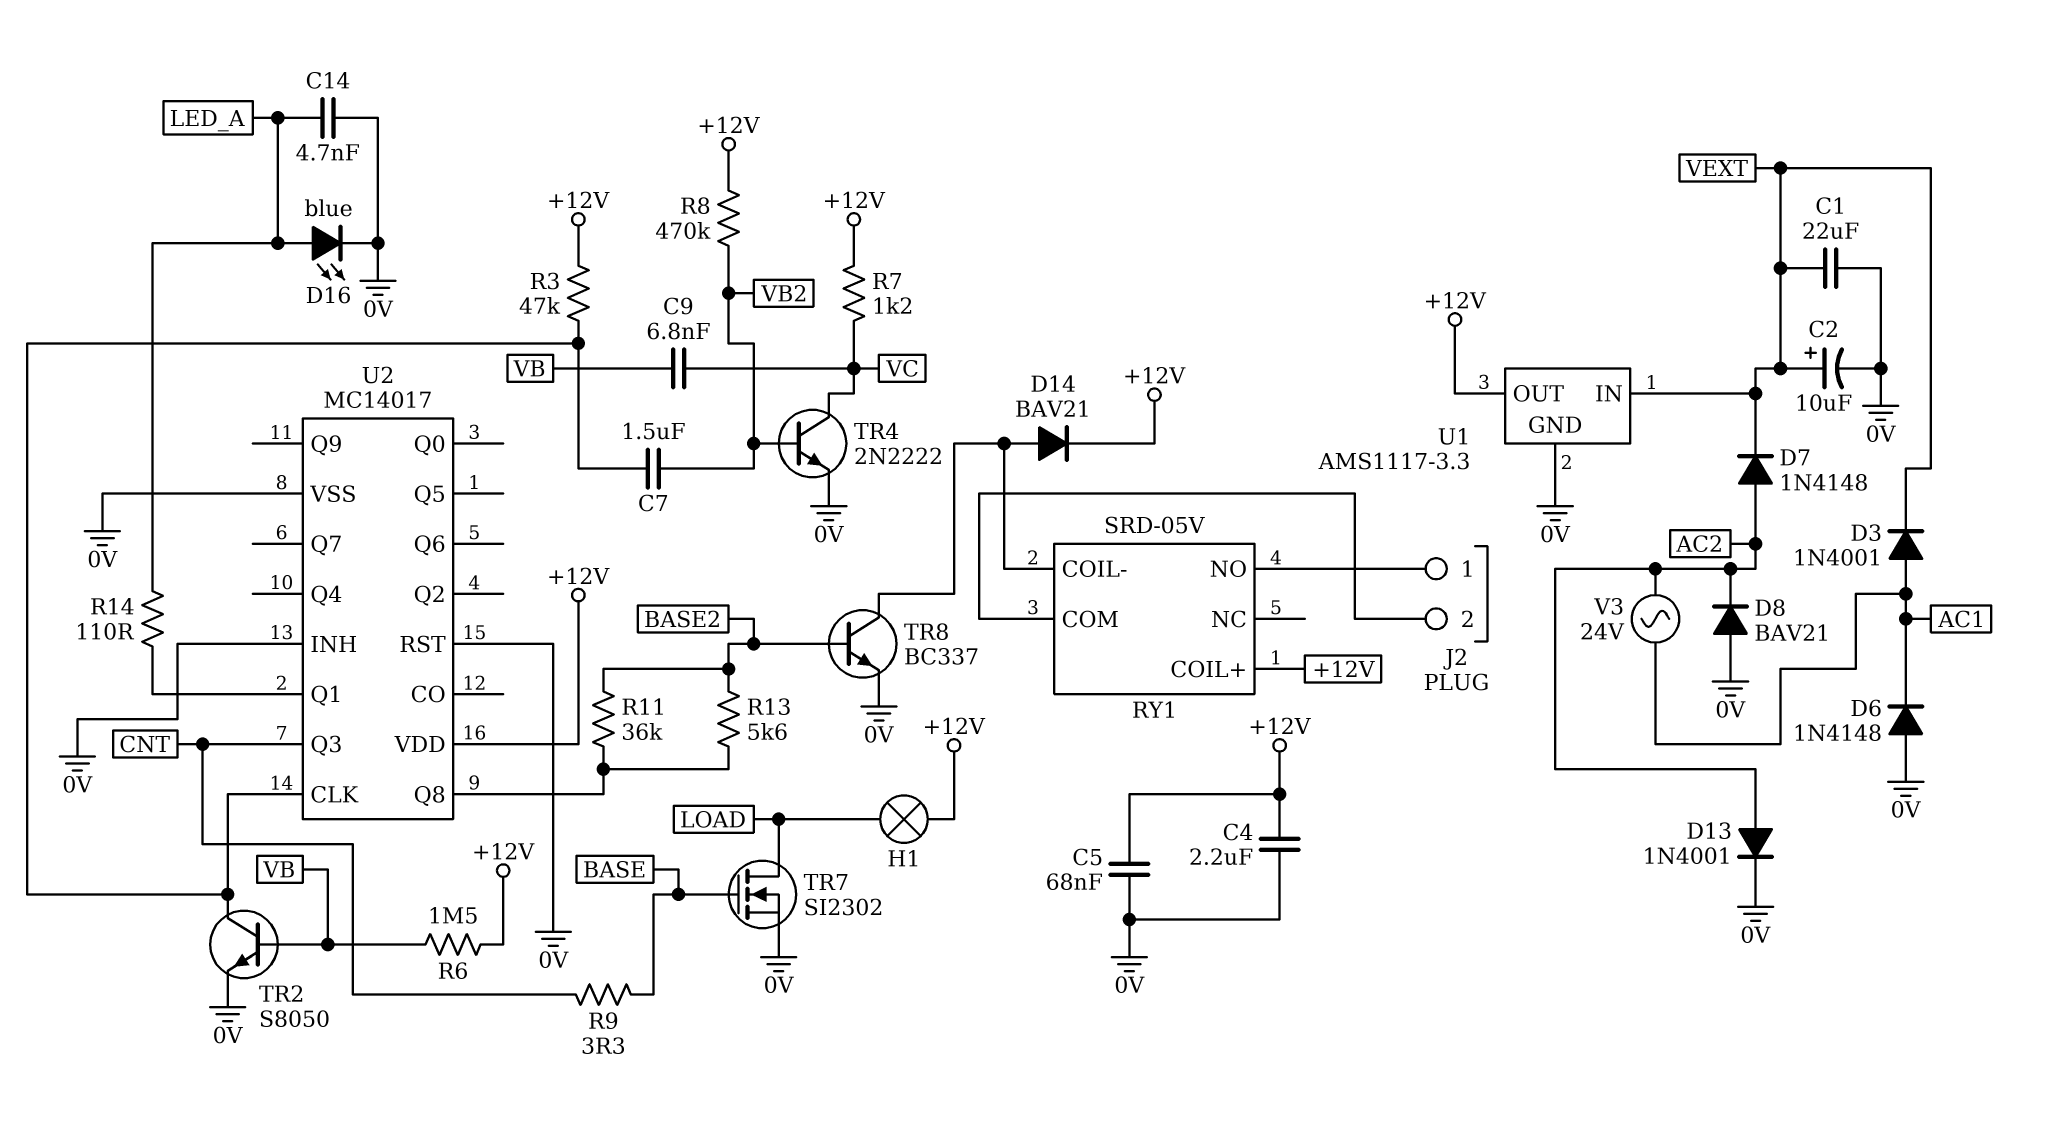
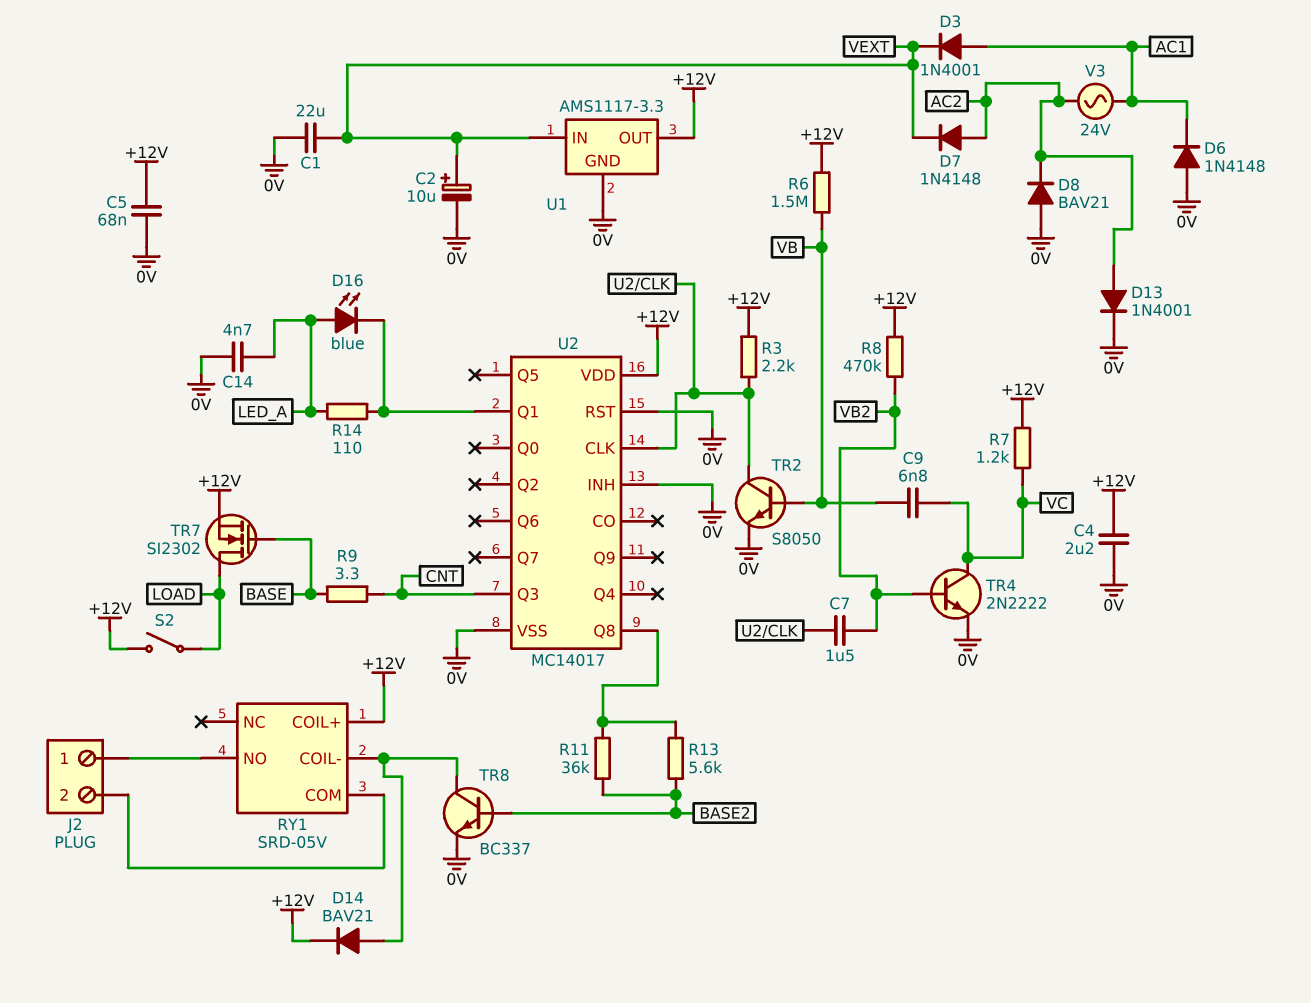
D16: LED blue (A LED_A, K 0V) -> LED blue (A LED_A, K U2/Q1)
H1: lamp (+12V, LOAD) -> none
R3: 47k (+12V, U2/CLK) -> 2.2k (+12V, U2/CLK)
S2: none -> switch (+12V, LOAD)
TR7: NMOS SI2302 (G BASE, D LOAD, S 0V) -> NMOS SI2302 (G BASE, D LOAD, S +12V)

